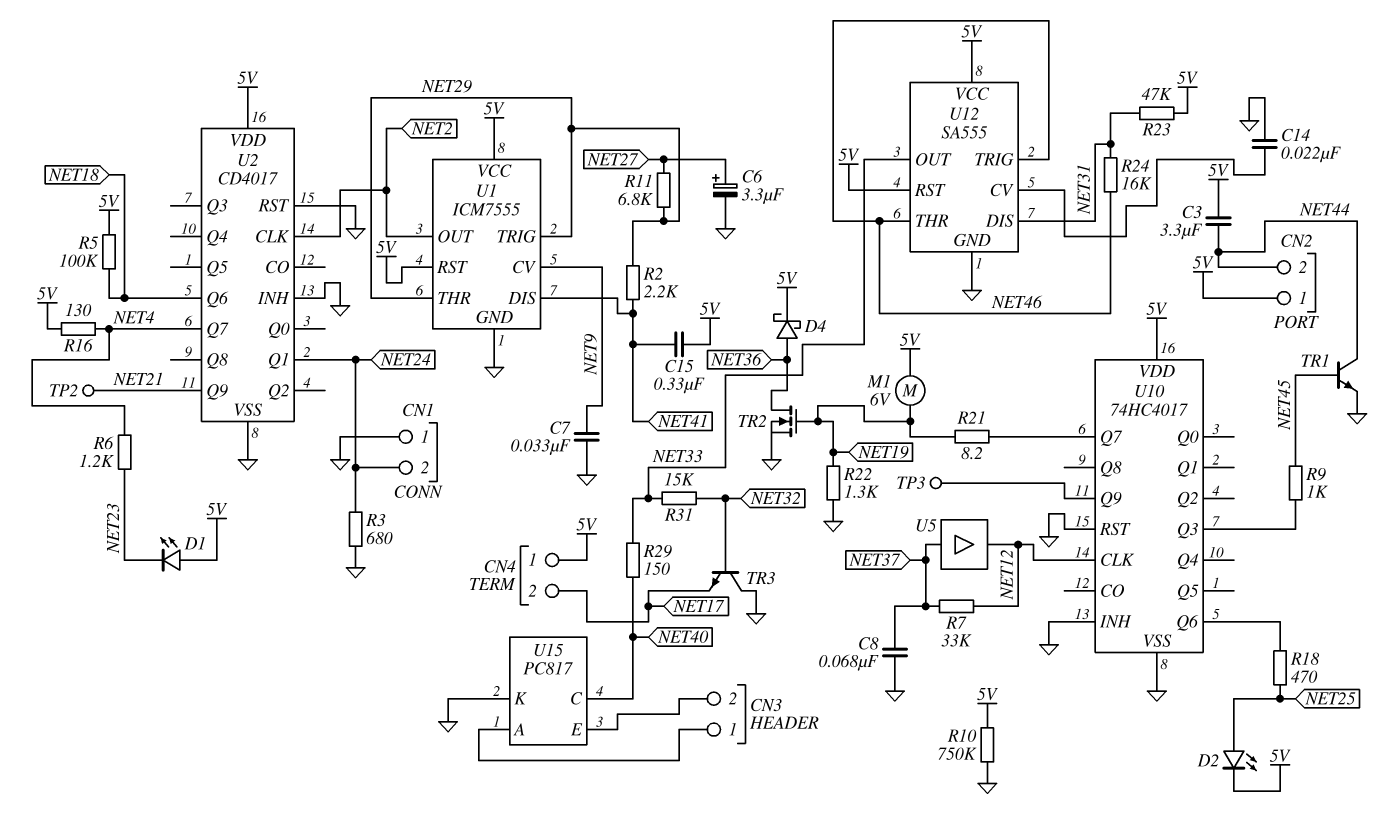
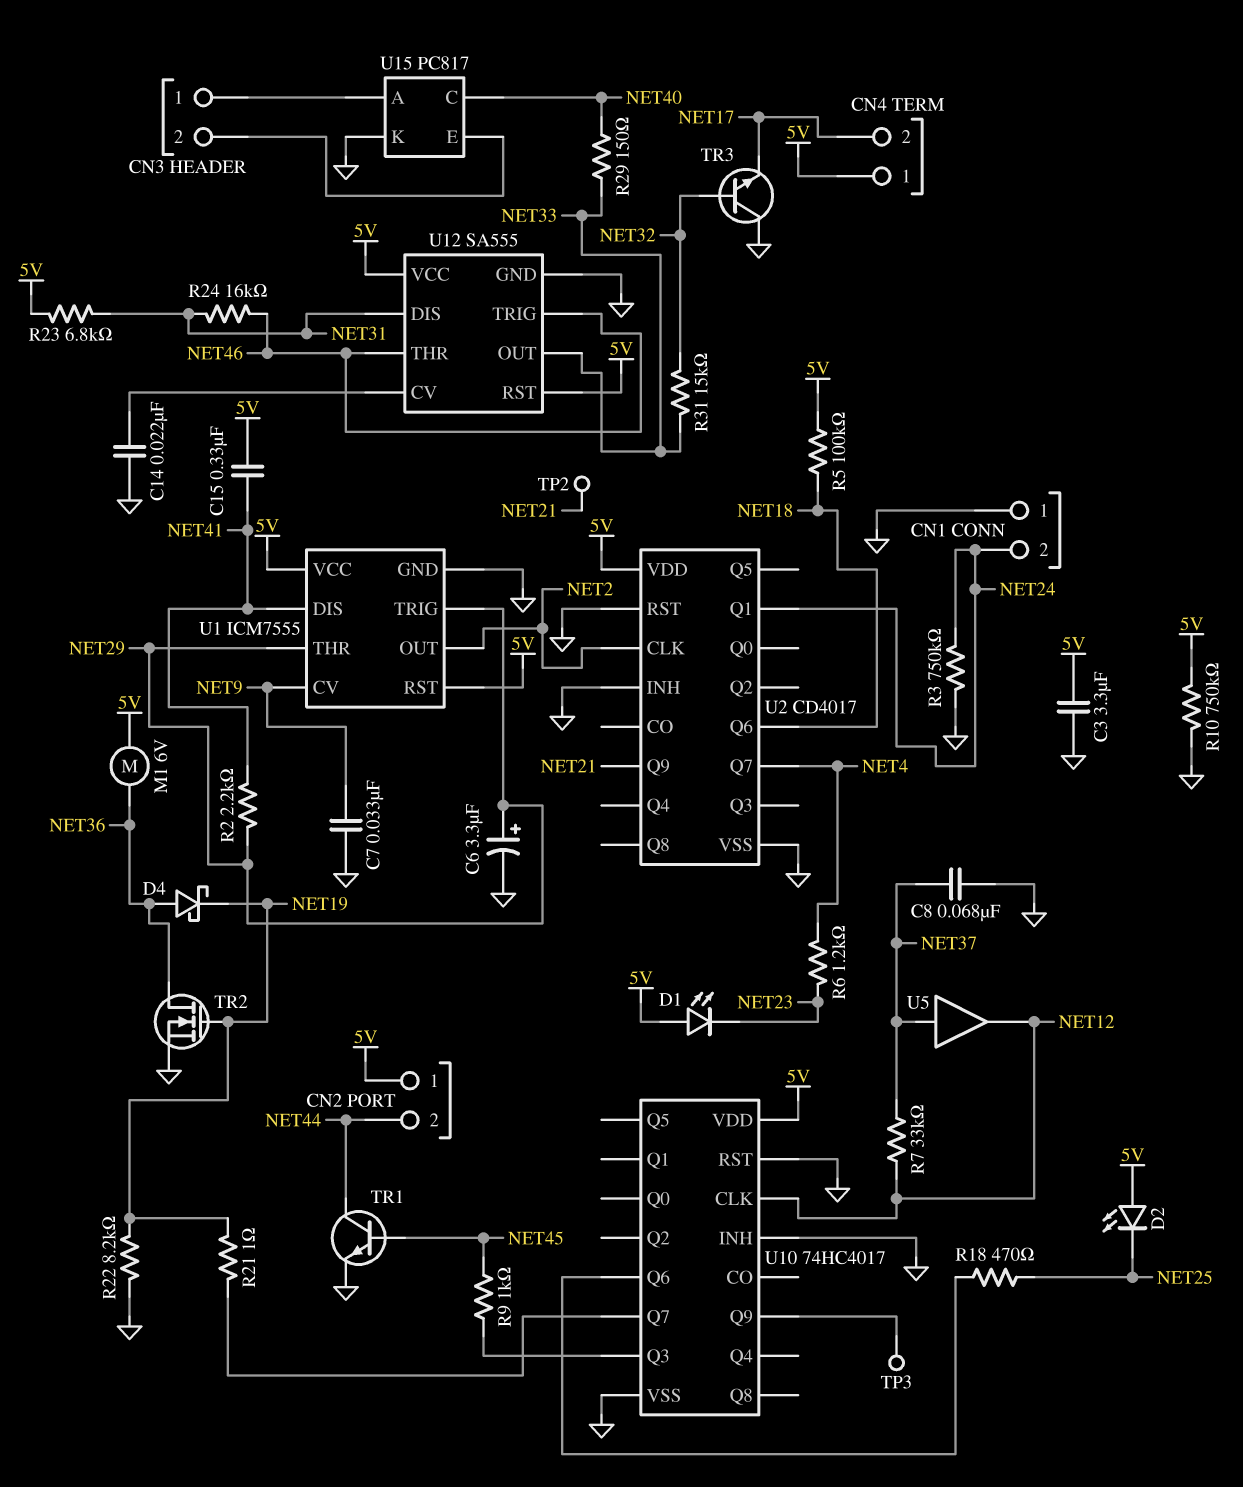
C3: 3.3uF (5V, NET44) -> 3.3uF (5V, GND)
C6: 3.3uF (plus NET27, minus GND) -> 3.3uF (plus NET29, minus GND)
D2: LED (A NET25, K 5V) -> LED (A 5V, K NET25)
D4: schottky (A NET36, K 5V) -> schottky (A NET36, K NET19)
M1: motor 6V (5V, NET19) -> motor 6V (5V, NET36)
R3: 680 (GND, NET24) -> 750k (GND, NET24)
R11: 6.8k (NET27, NET29) -> none
R16: 130 (5V, NET4) -> none
R21: 8.2 (NET19, U10/Q7) -> 1 (NET19, U10/Q7)
R22: 1.3k (GND, NET19) -> 8.2k (GND, NET19)
R23: 47k (5V, NET31) -> 6.8k (5V, NET31)

